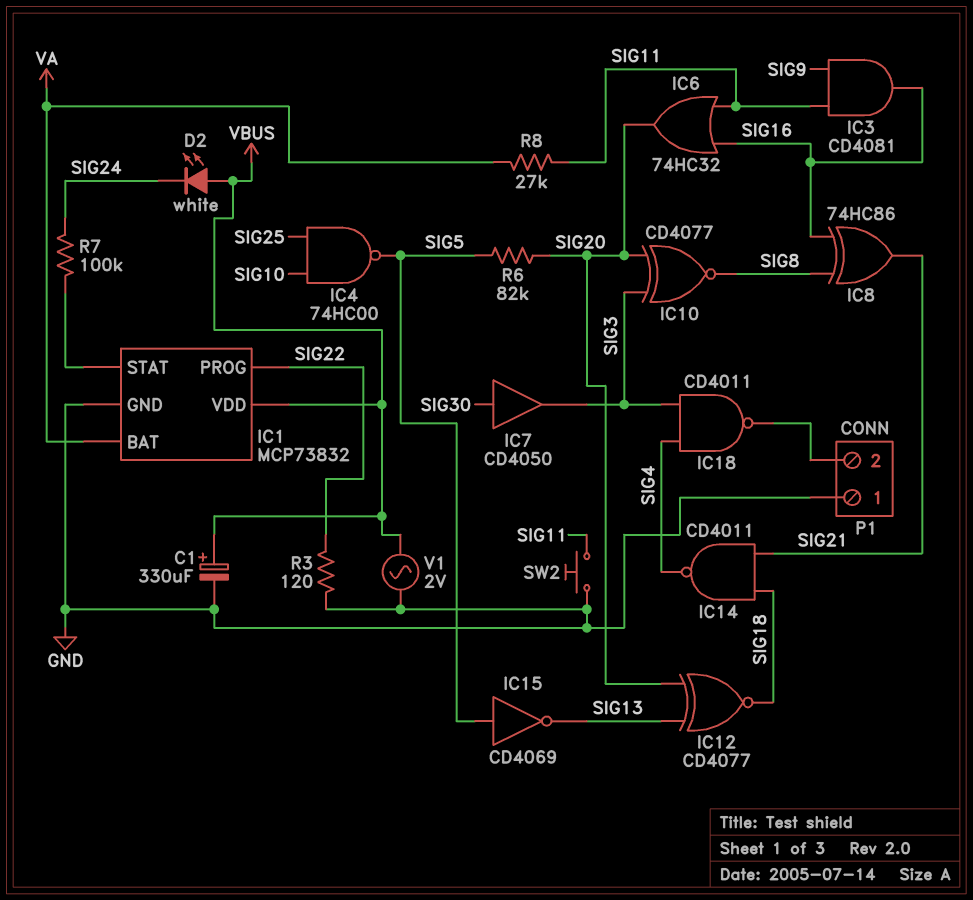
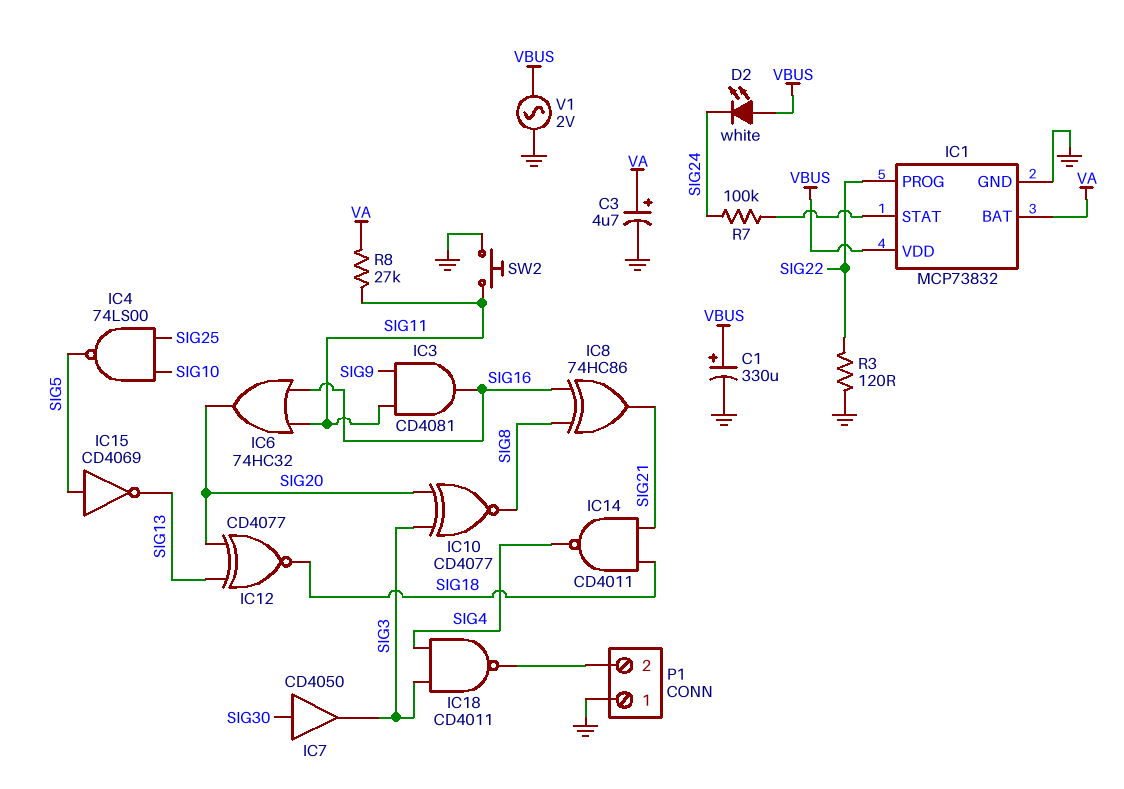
C3: none -> 4.7uF (plus VA, minus GND)
IC4: NAND 74HC00 (in SIG10, in SIG25, out SIG5) -> NAND 74LS00 (in SIG10, in SIG25, out SIG5)
R6: 82k (SIG5, SIG20) -> none

